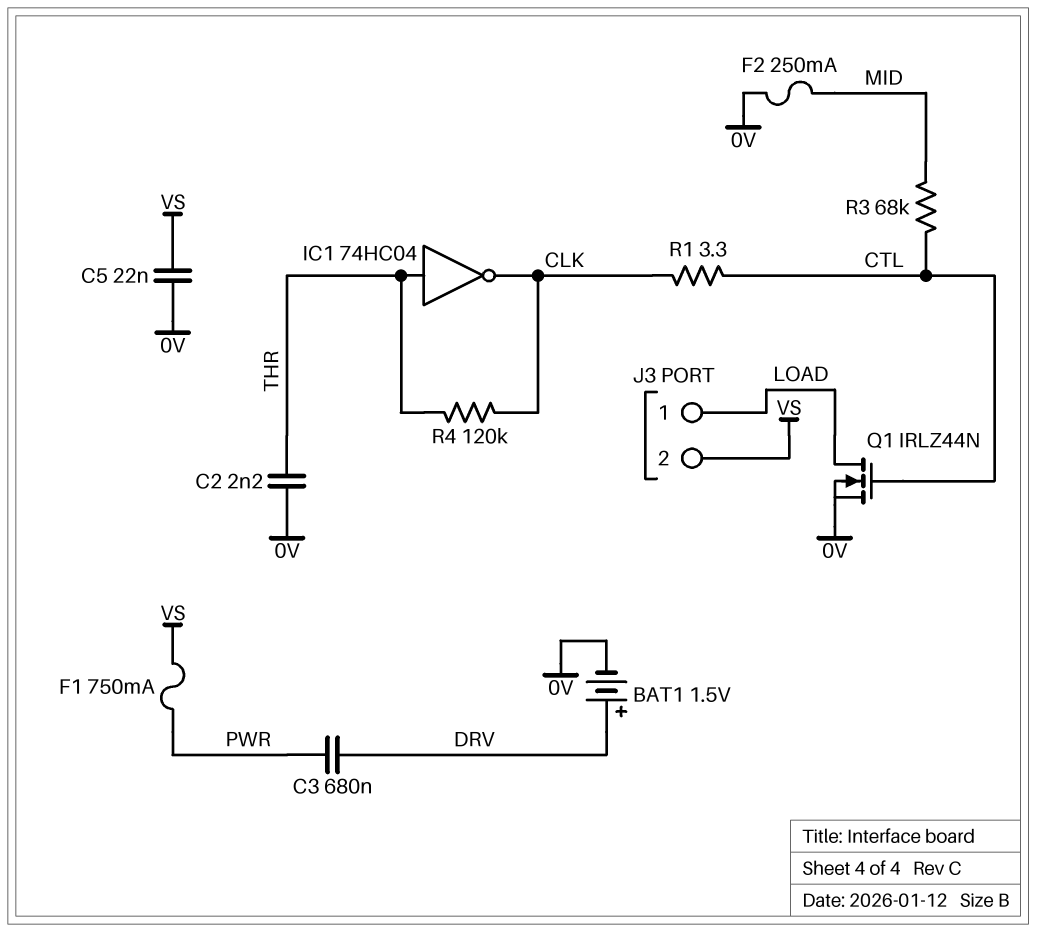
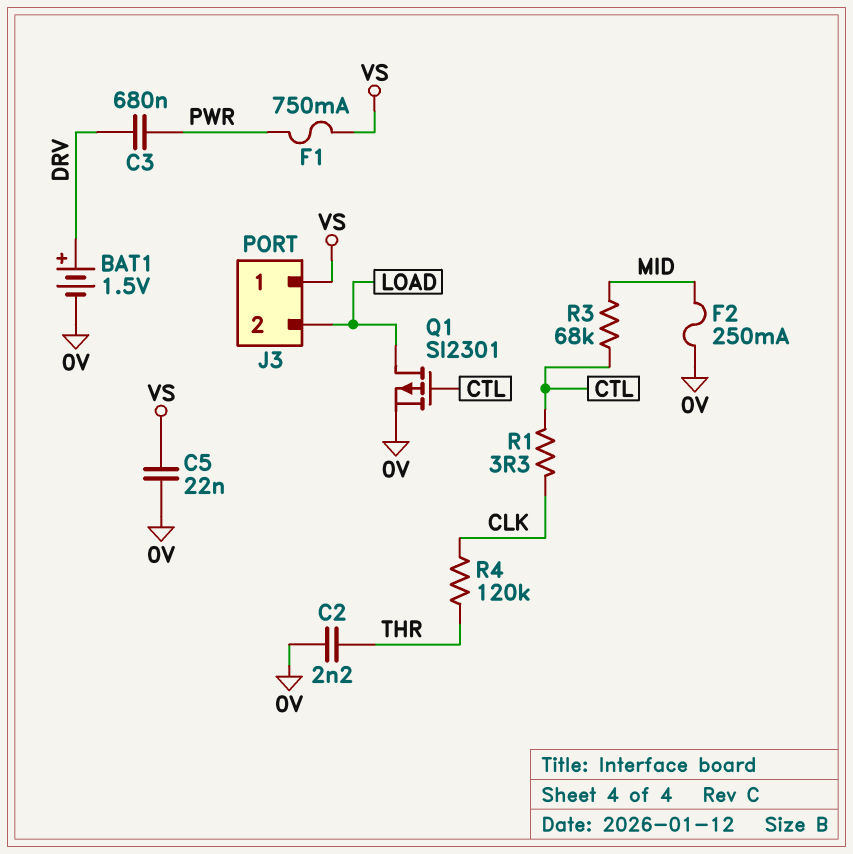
IC1: NOT 74HC04 (in THR, out CLK) -> none
J3 pin 1: LOAD -> VS
J3 pin 2: VS -> LOAD
Q1: NMOS IRLZ44N (G CTL, D LOAD, S 0V) -> PMOS SI2301 (G CTL, D LOAD, S 0V)

